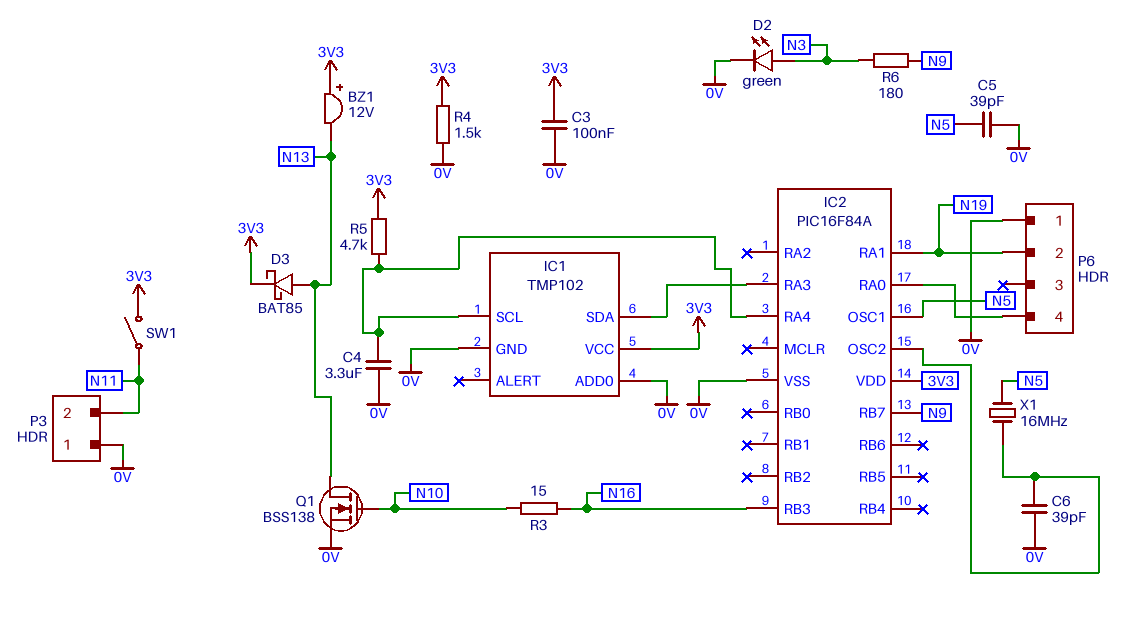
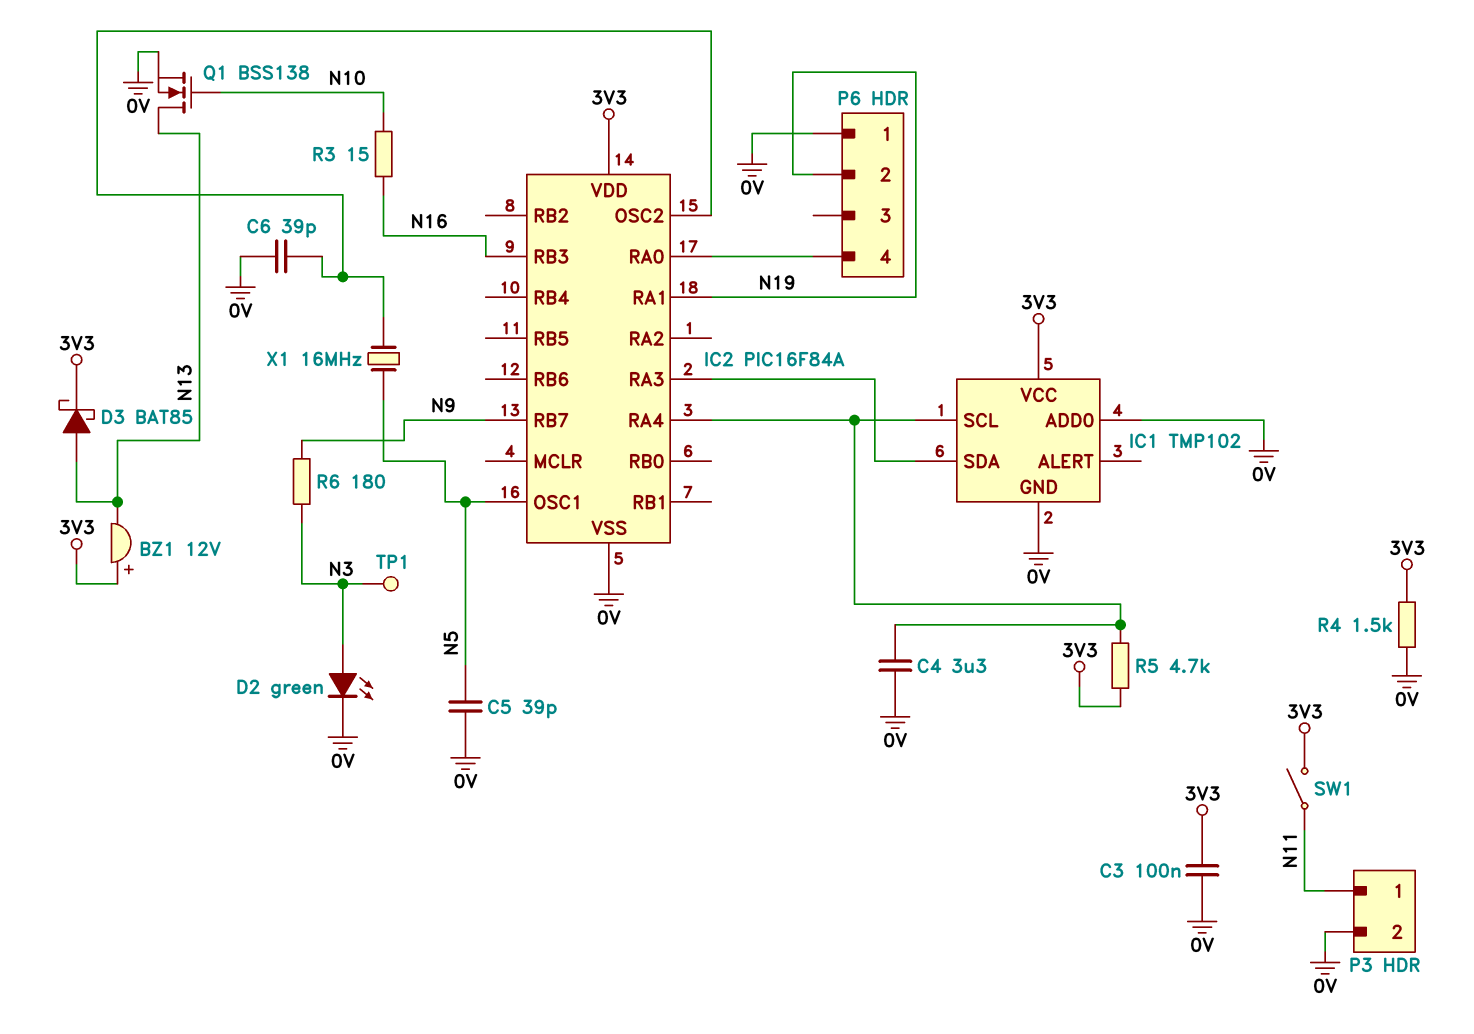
P3 pin 1: 0V -> N11
P3 pin 2: N11 -> 0V
TP1: none -> test point (N3)

